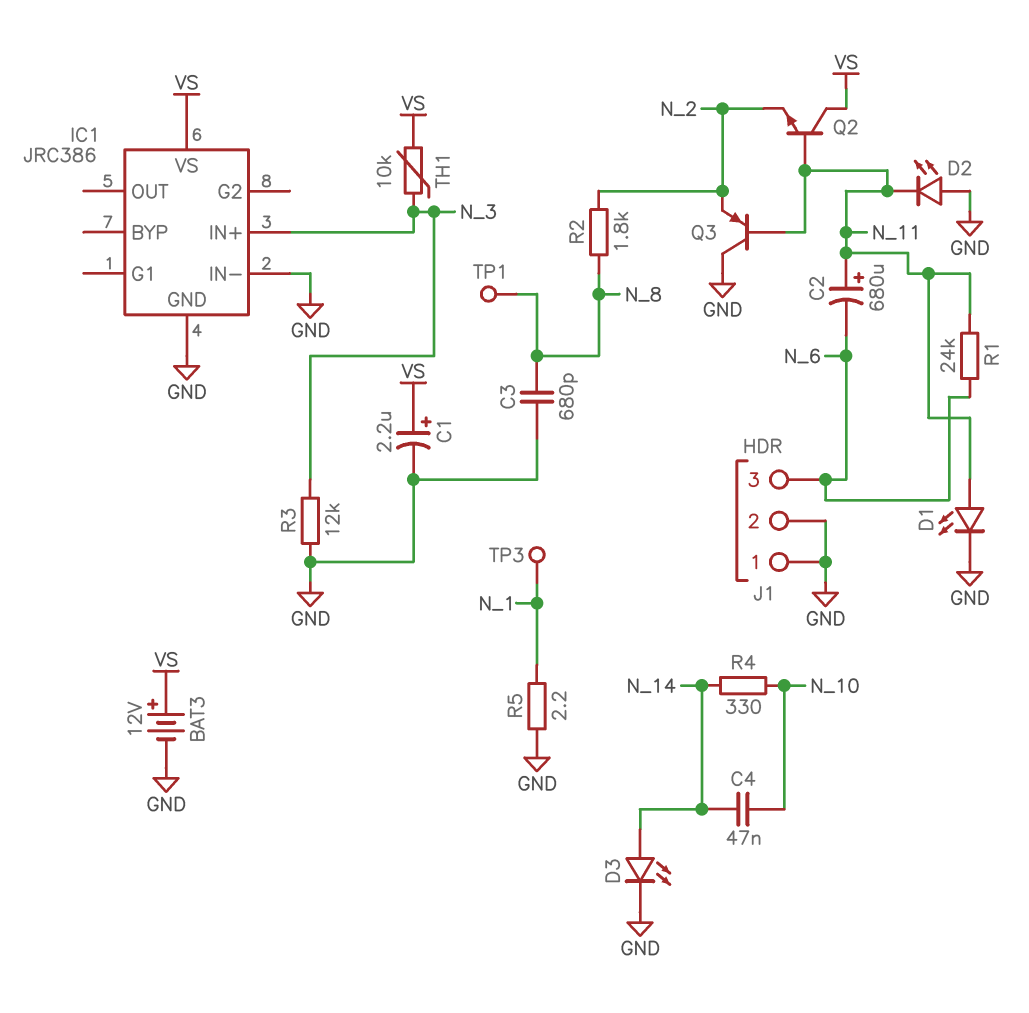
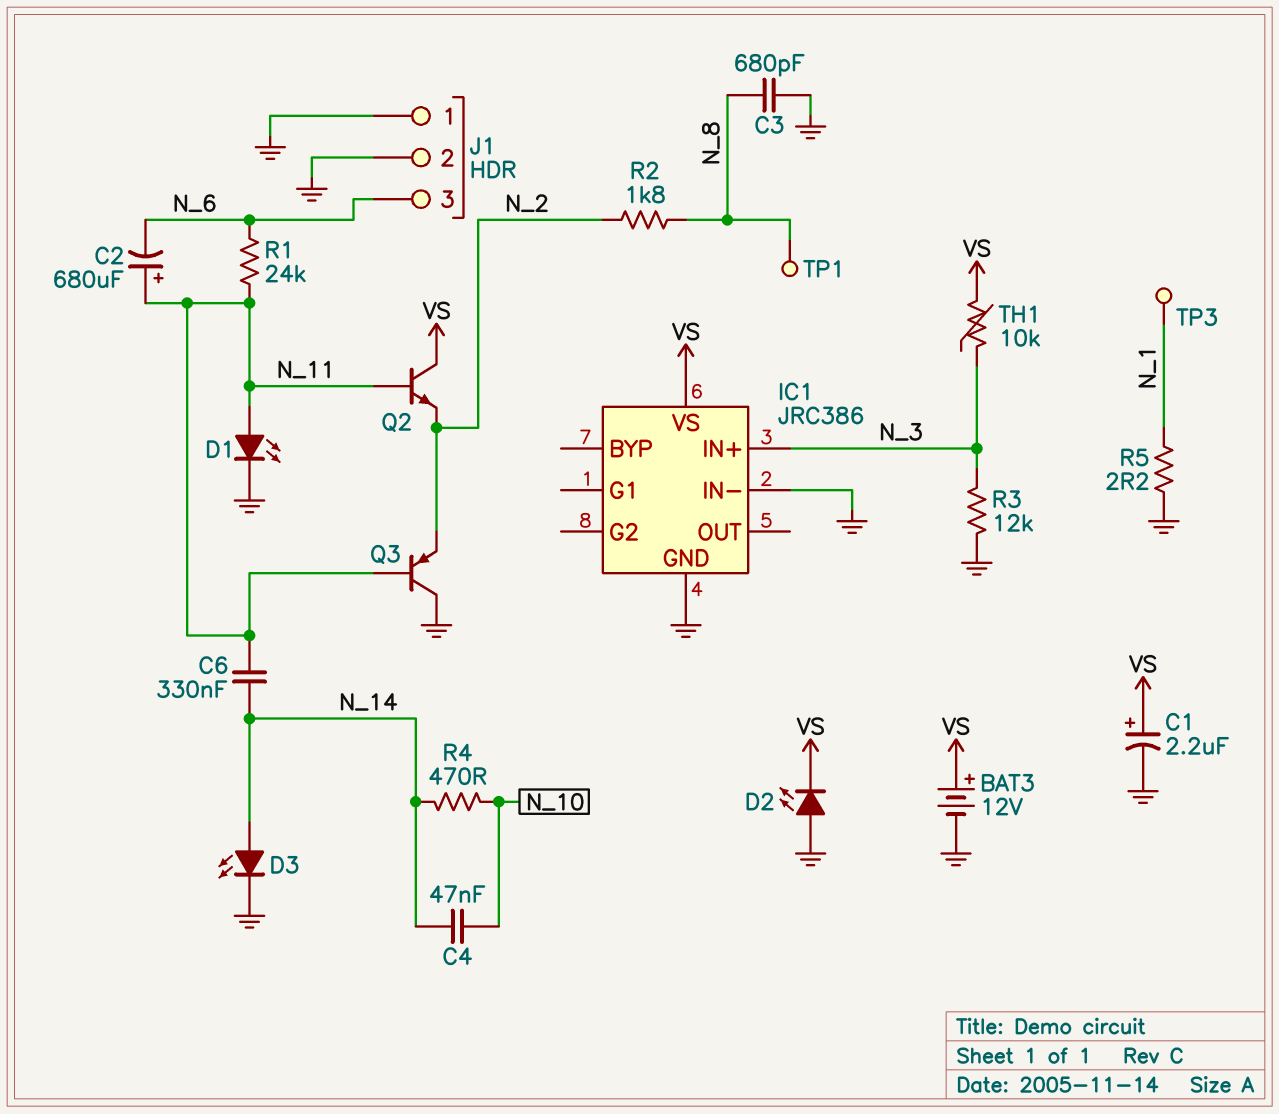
C6: none -> 330nF (N_11, N_14)
D2: LED (A GND, K N_11) -> LED (A GND, K VS)
R4: 330 (N_10, N_14) -> 470 (N_10, N_14)

